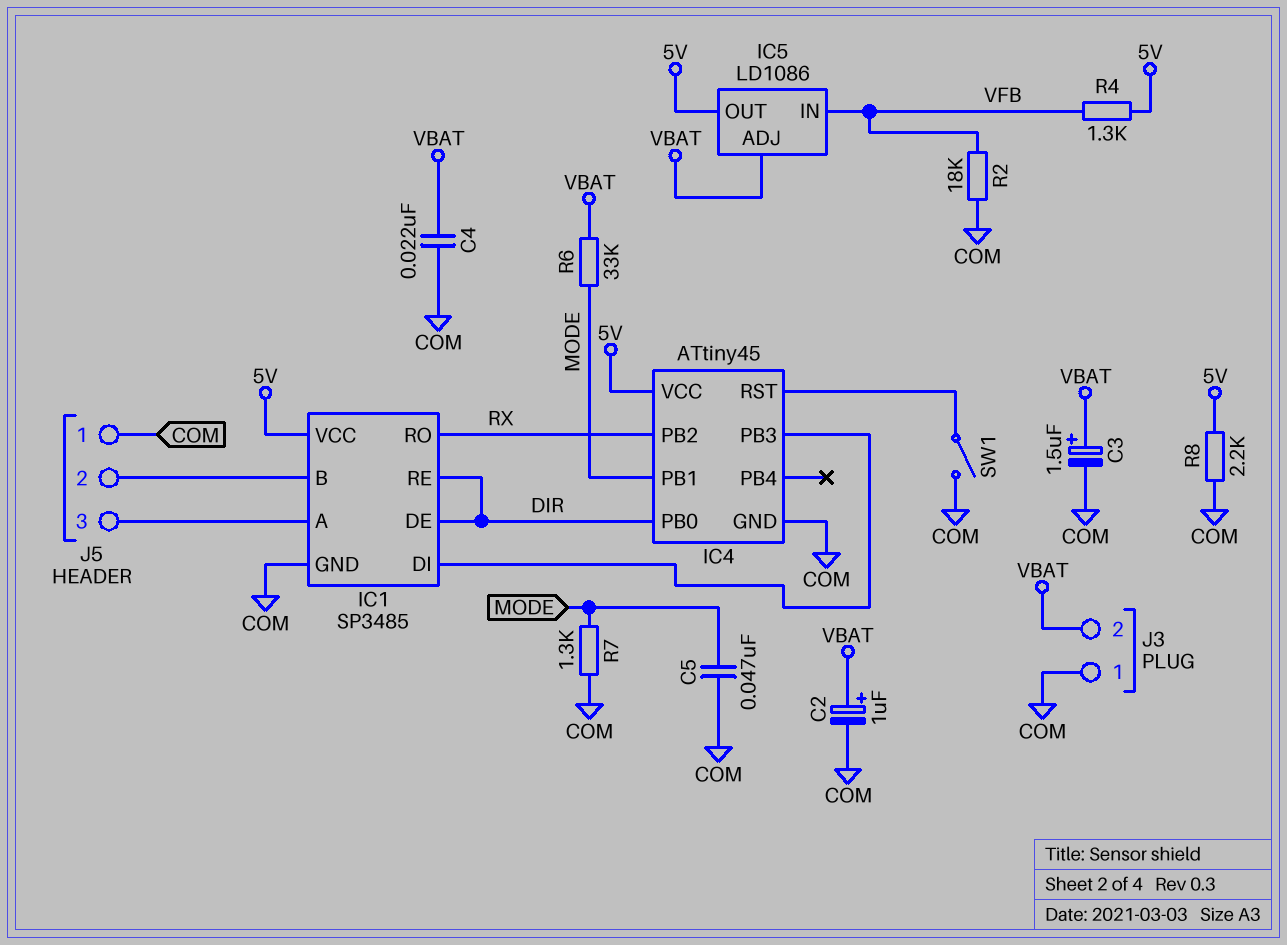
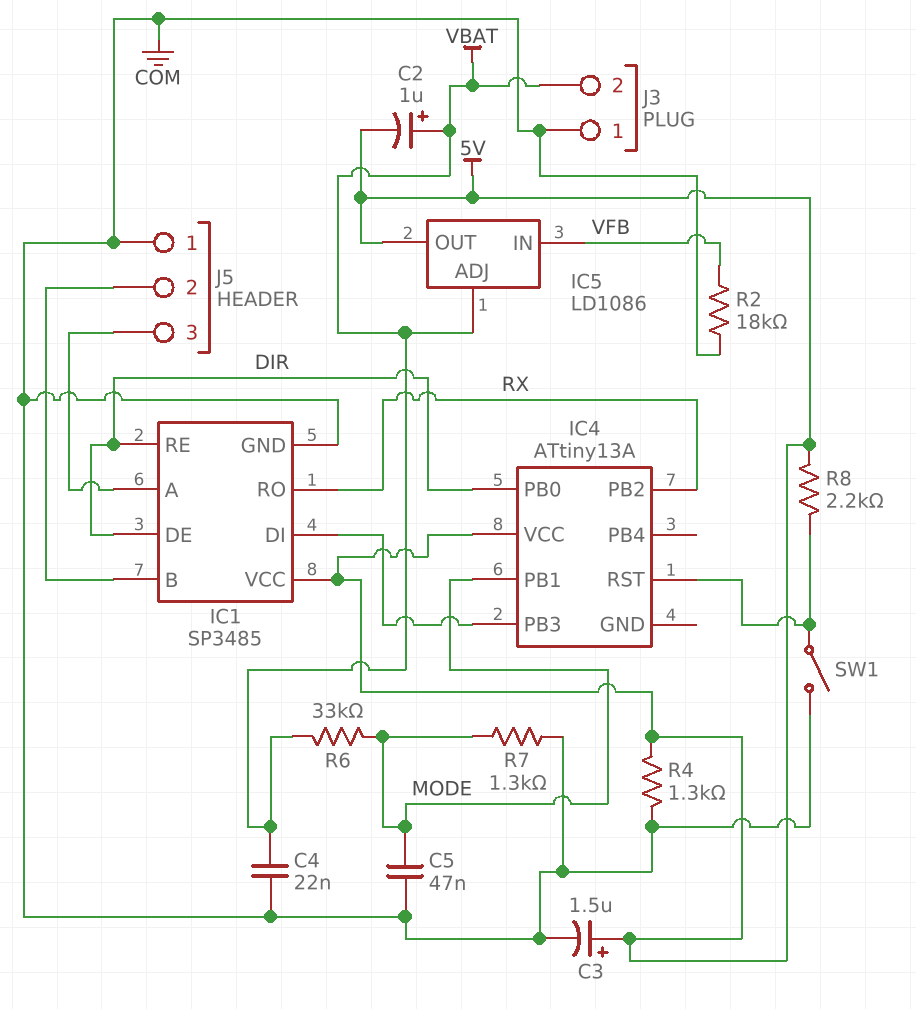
C2: 1uF (plus VBAT, minus COM) -> 1uF (plus VBAT, minus 5V)
C3: 1.5uF (plus VBAT, minus COM) -> 1.5uF (plus 5V, minus COM)
IC4: ATtiny45 -> ATtiny13A
IC4 pin GND: COM -> none
R4: 1.3k (5V, VFB) -> 1.3k (5V, COM)
R8: 2.2k (5V, COM) -> 2.2k (5V, IC4/RST)

